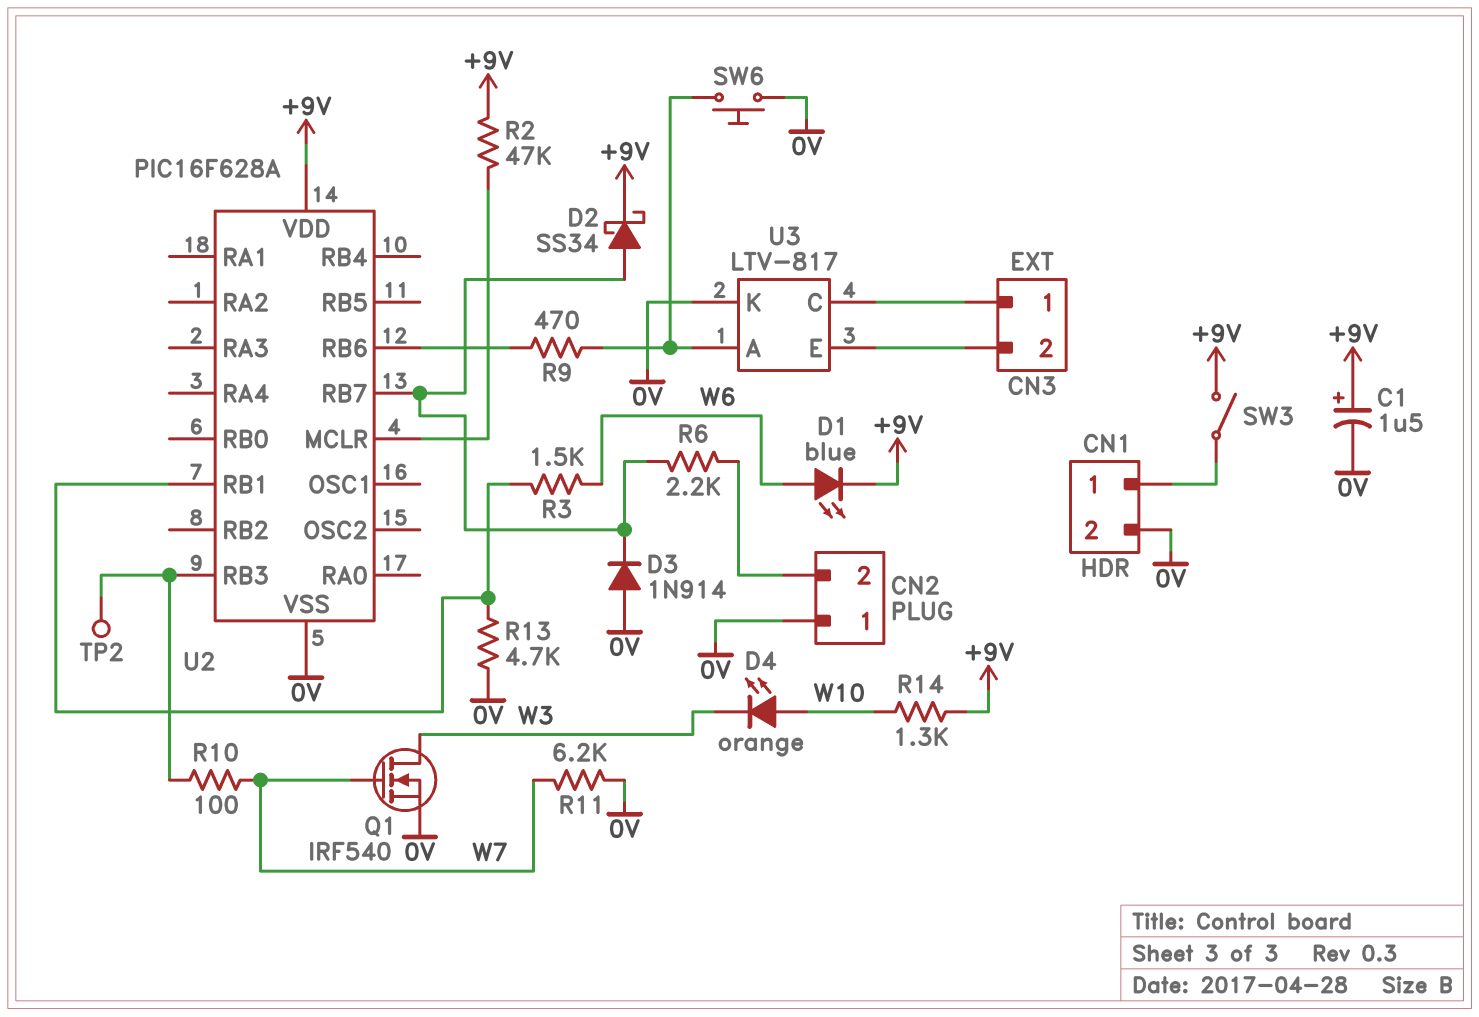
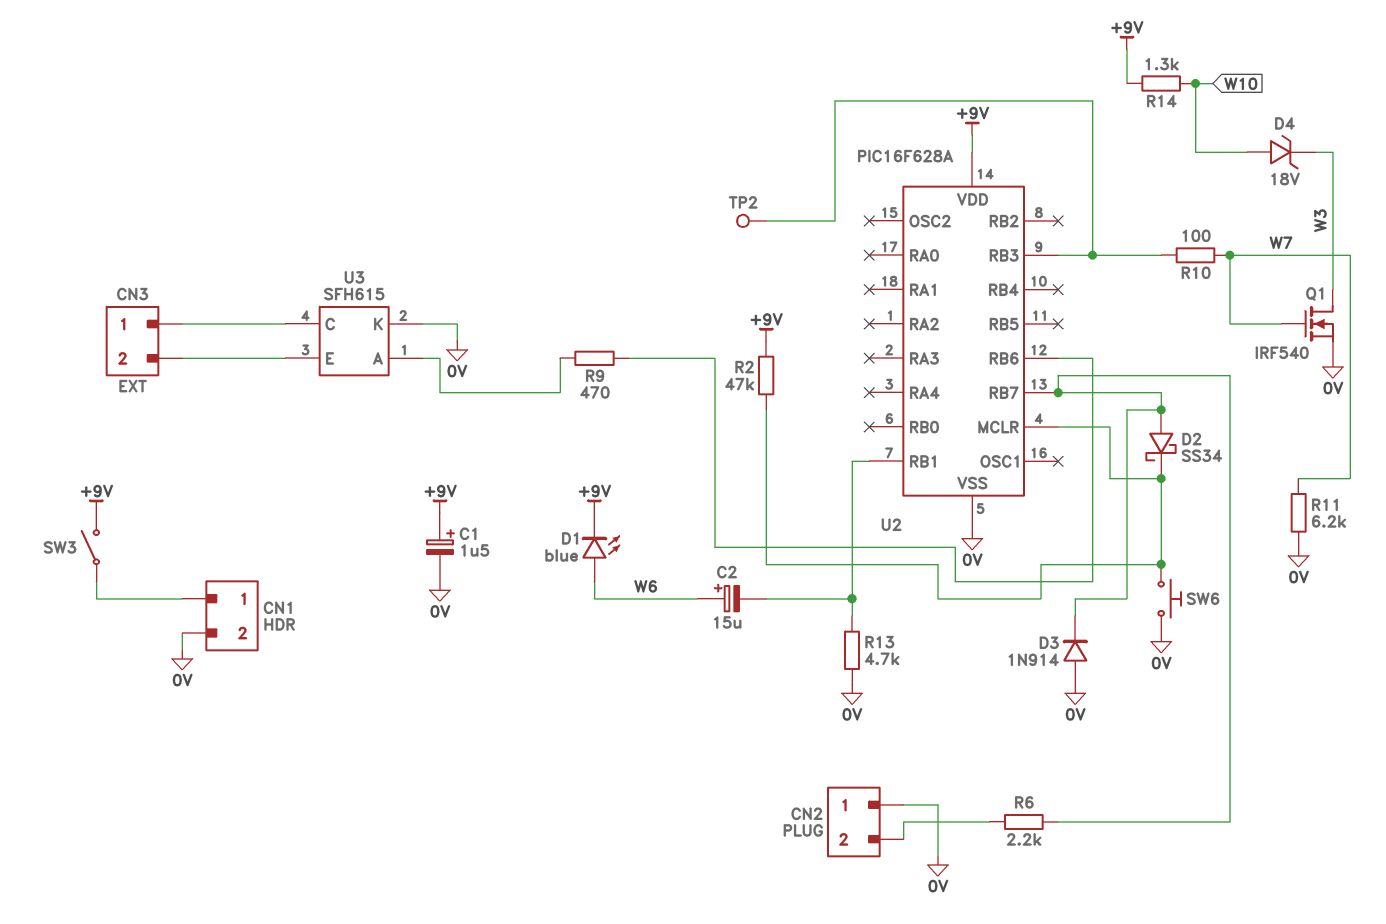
C2: none -> 15uF (plus W6, minus U2/RB1)
D2: schottky SS34 (A U2/RB7, K +9V) -> schottky SS34 (A U2/RB7, K U2/MCLR)
D4: LED orange (A W10, K W3) -> zener 18V (A W10, K W3)
R3: 1.5k (U2/RB1, W6) -> none
SW6: button (0V, U3/A) -> button (0V, U2/MCLR)
U3: LTV-817 -> SFH615

